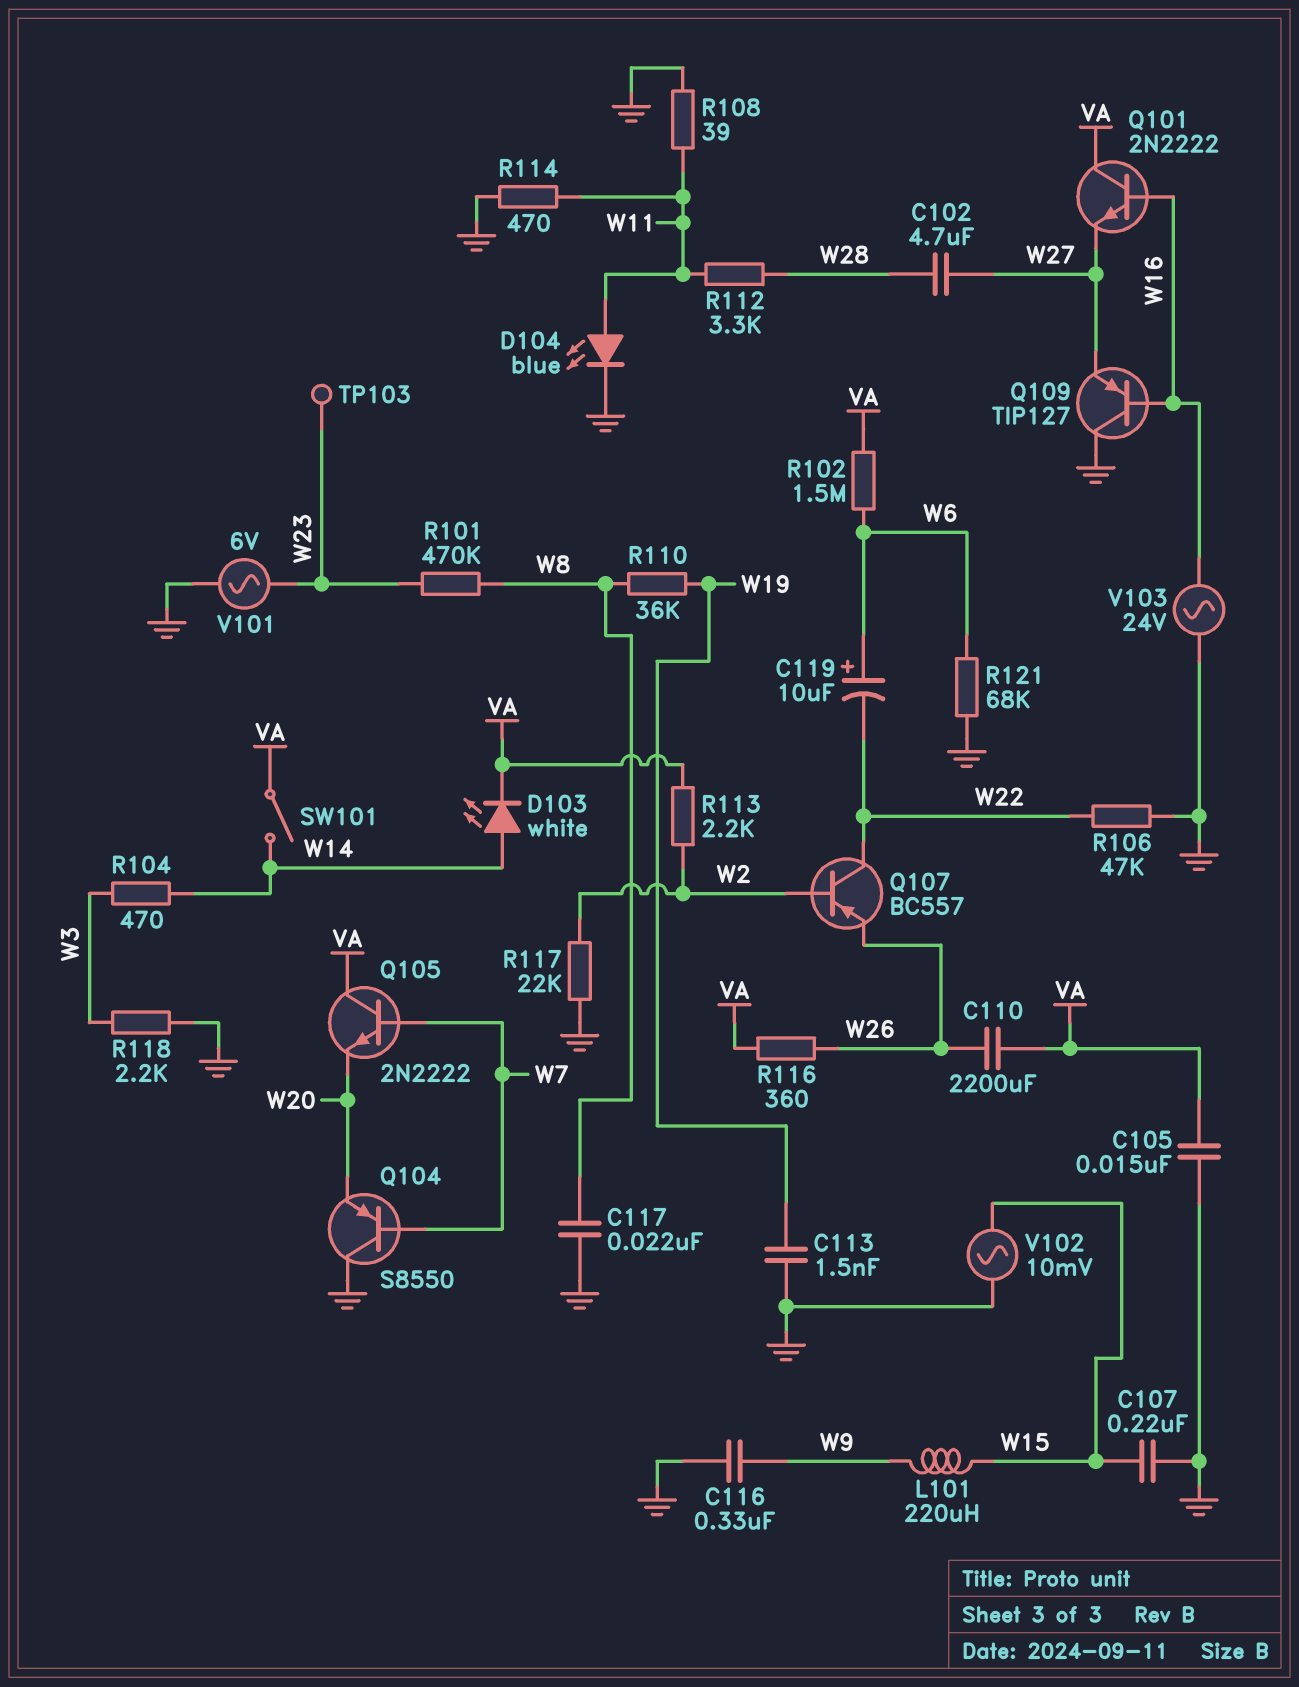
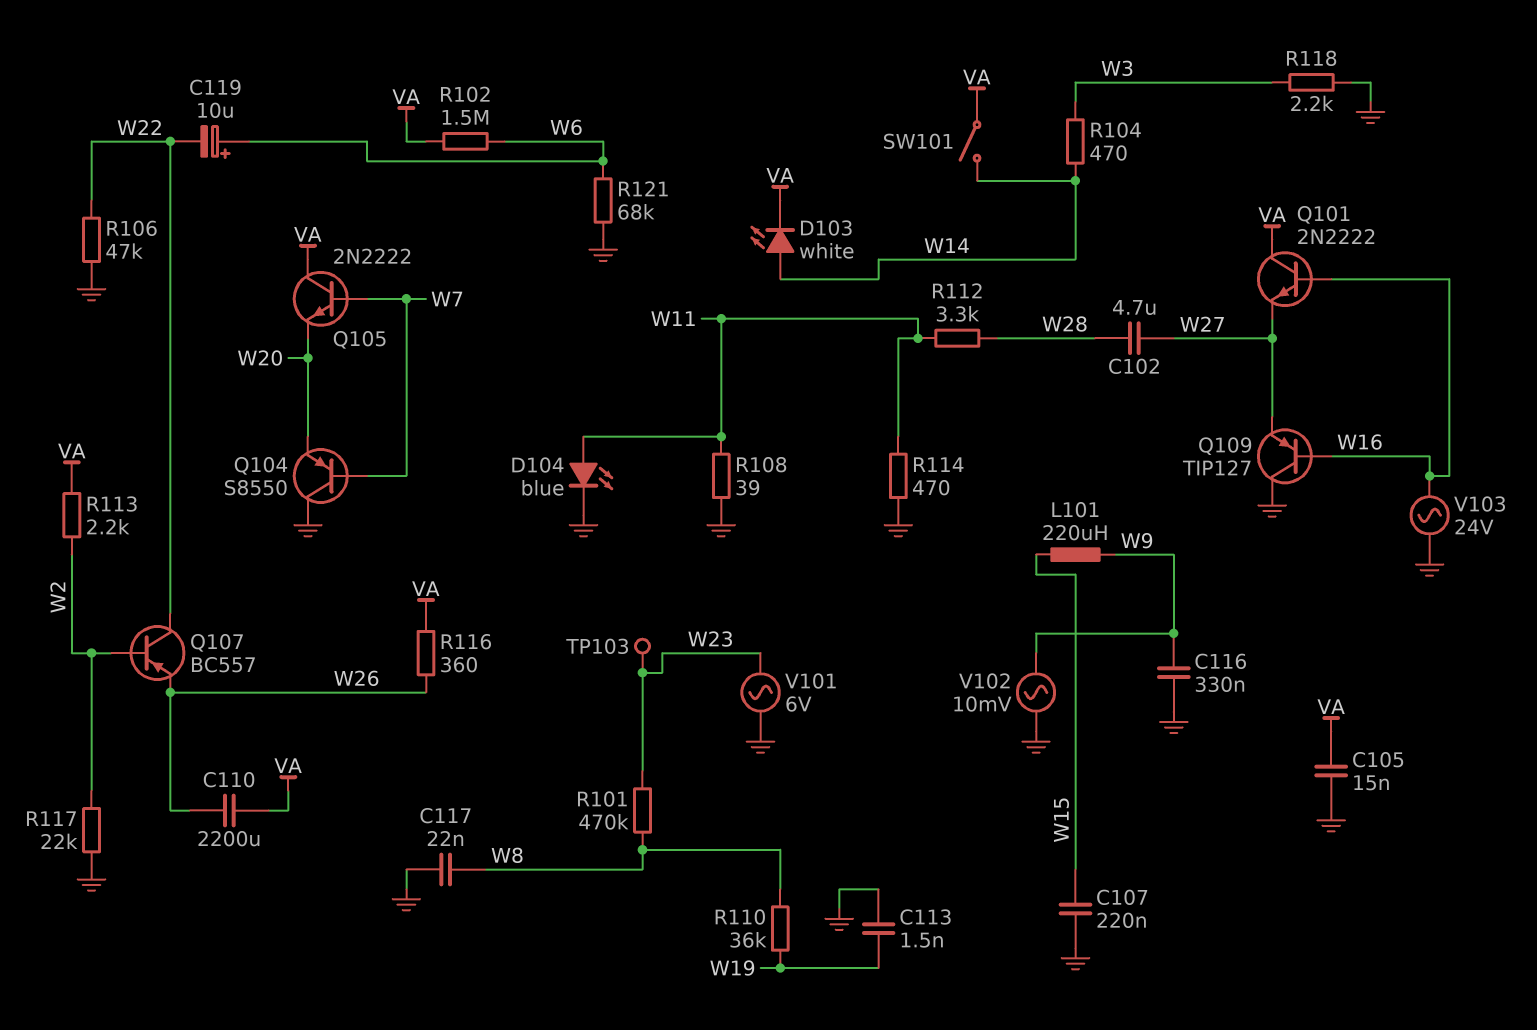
V102: AC 10mV (GND, W15) -> AC 10mV (GND, W9)

